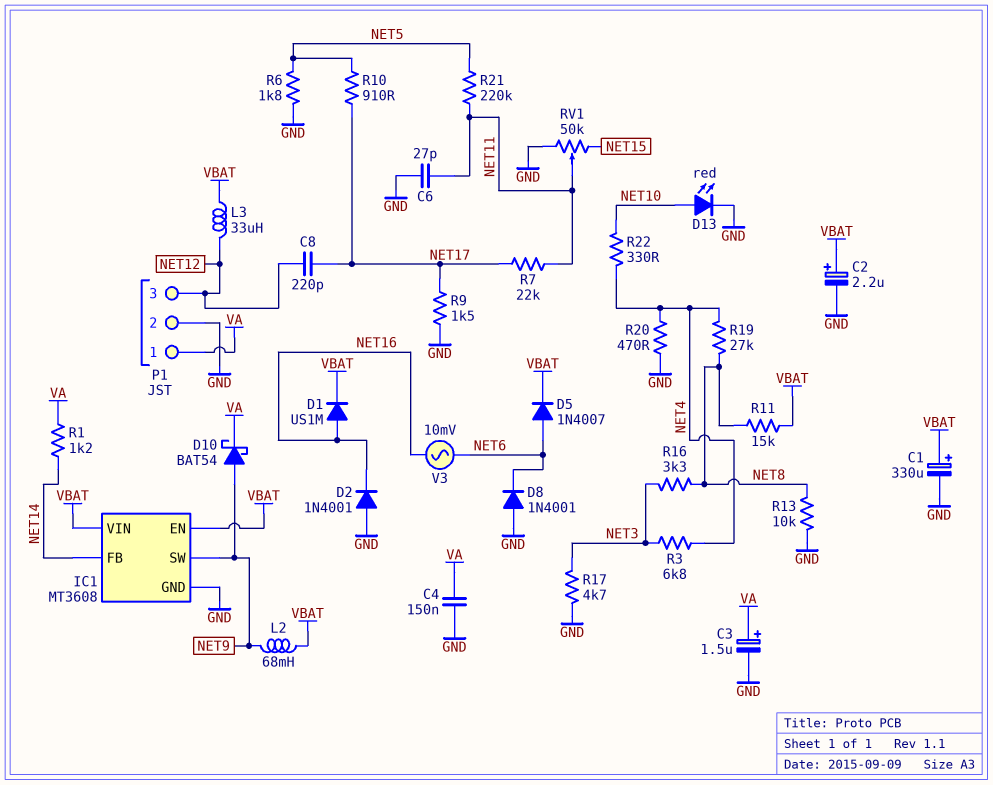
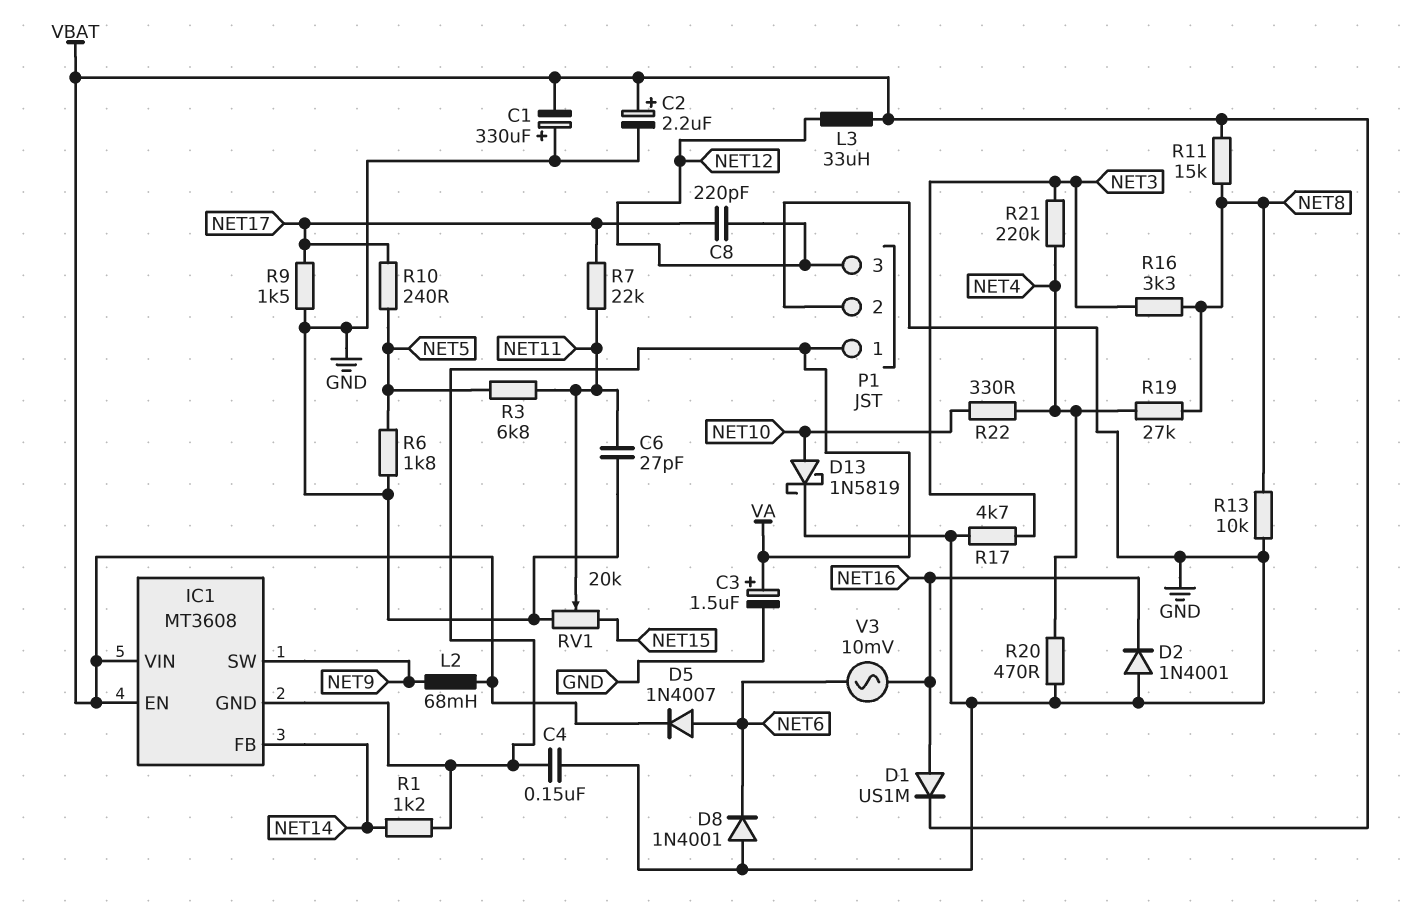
C1: 330uF (plus VBAT, minus GND) -> 330uF (plus GND, minus VBAT)
D10: schottky BAT54 (A NET9, K VA) -> none
D13: LED red (A NET10, K GND) -> schottky 1N5819 (A NET10, K GND)
IC1 pin GND: GND -> VA
R3: 6.8k (NET3, NET4) -> 6.8k (NET5, NET11)
R10: 910 (NET5, NET17) -> 240 (NET5, NET17)
R21: 220k (NET5, NET11) -> 220k (NET3, NET4)
RV1: 50k (GND, NET15, wiper NET11) -> 20k (GND, NET15, wiper NET11)

